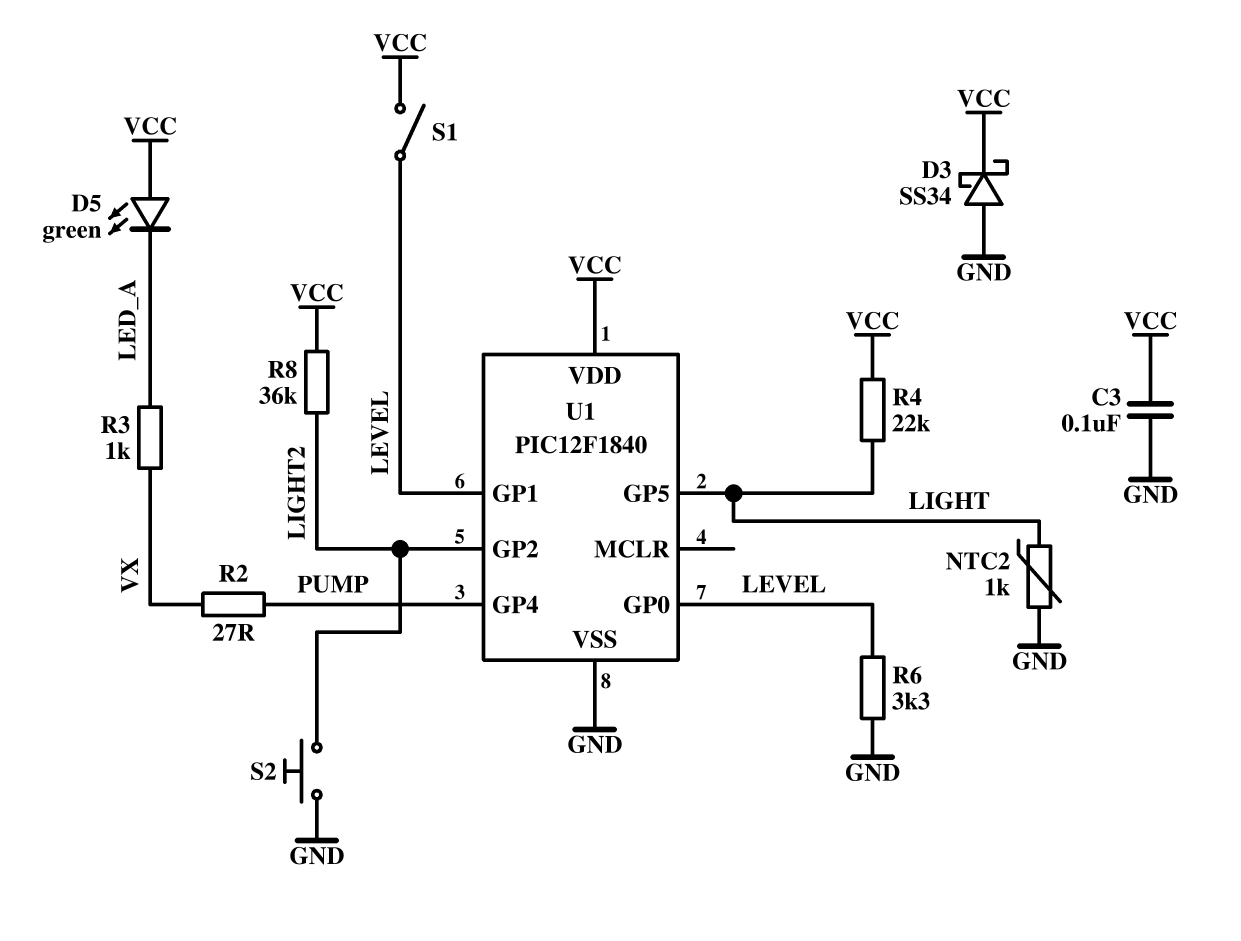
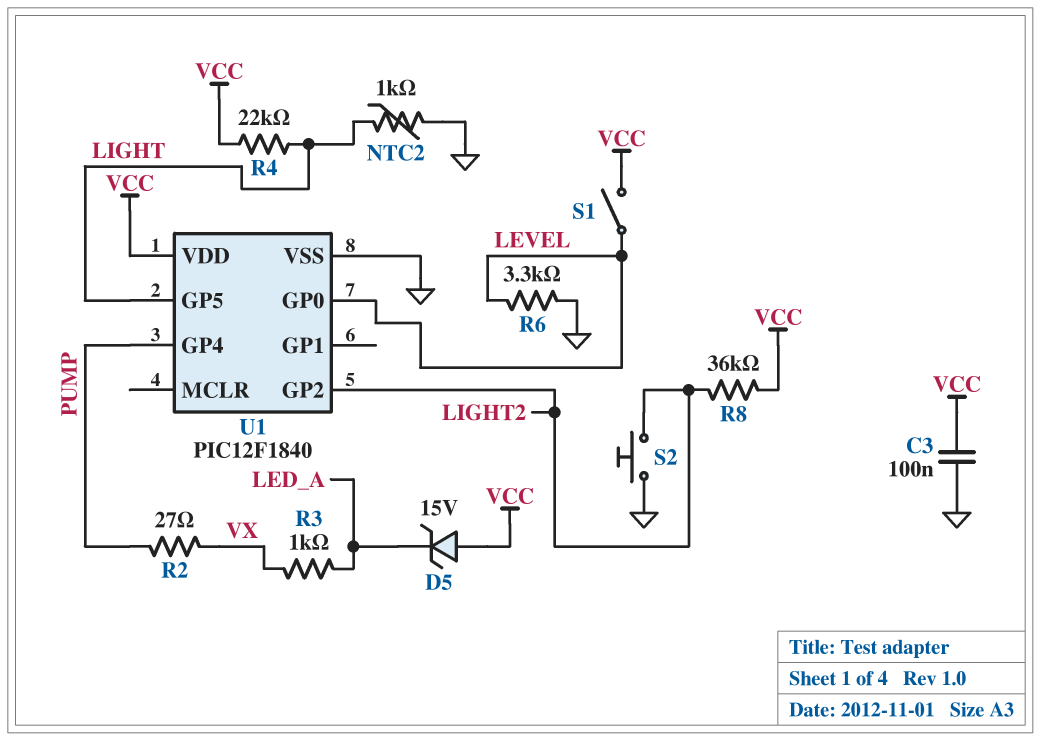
D3: schottky SS34 (A GND, K VCC) -> none
D5: LED green (A VCC, K LED_A) -> zener 15V (A VCC, K LED_A)
U1 pin GP1: LEVEL -> none

